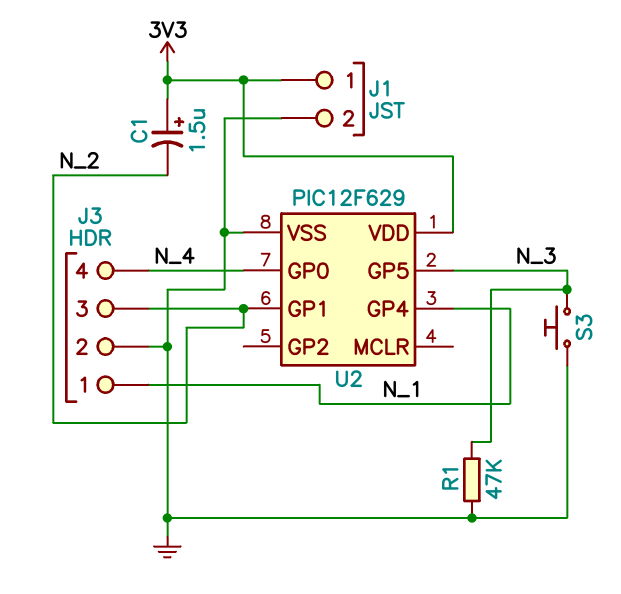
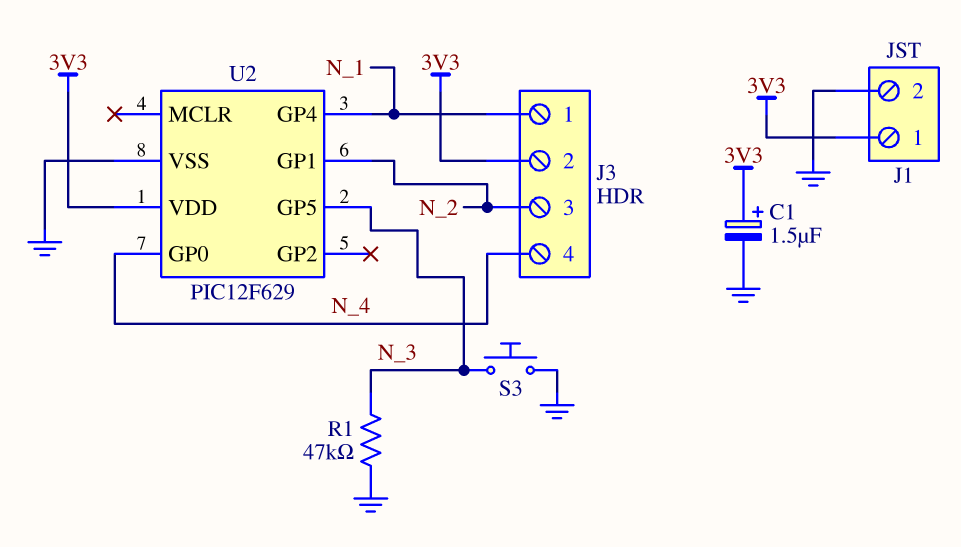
C1: 1.5uF (plus 3V3, minus N_2) -> 1.5uF (plus 3V3, minus GND)
J3 pin 2: GND -> 3V3

